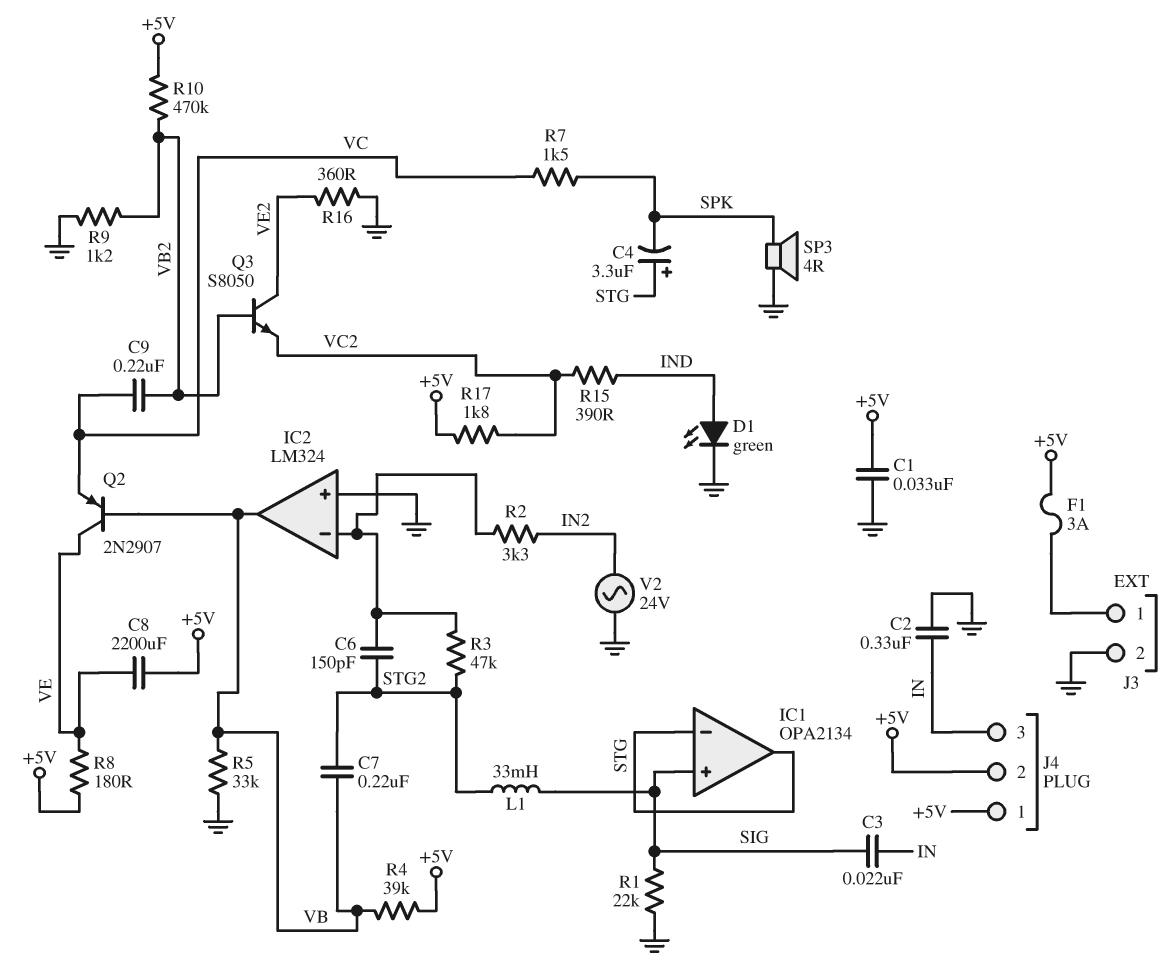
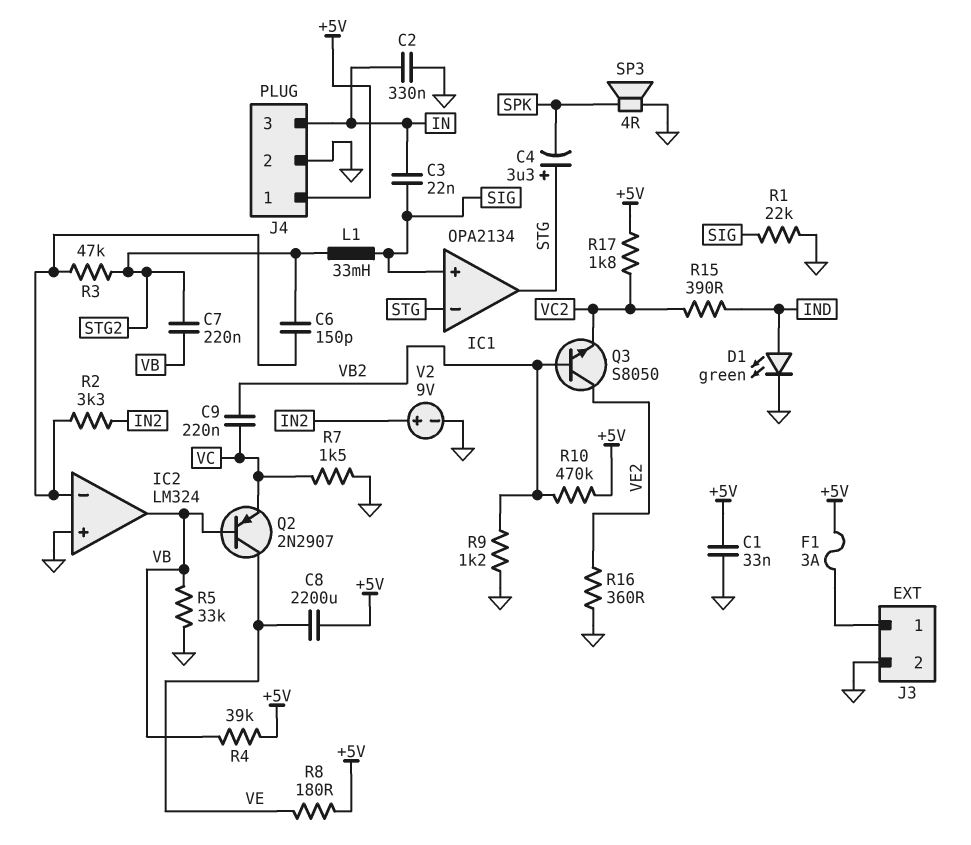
J4 pin 2: +5V -> GND
R7: 1.5k (SPK, VC) -> 1.5k (GND, VC)
V2: AC 24V (GND, IN2) -> 9V (plus IN2, minus GND)

